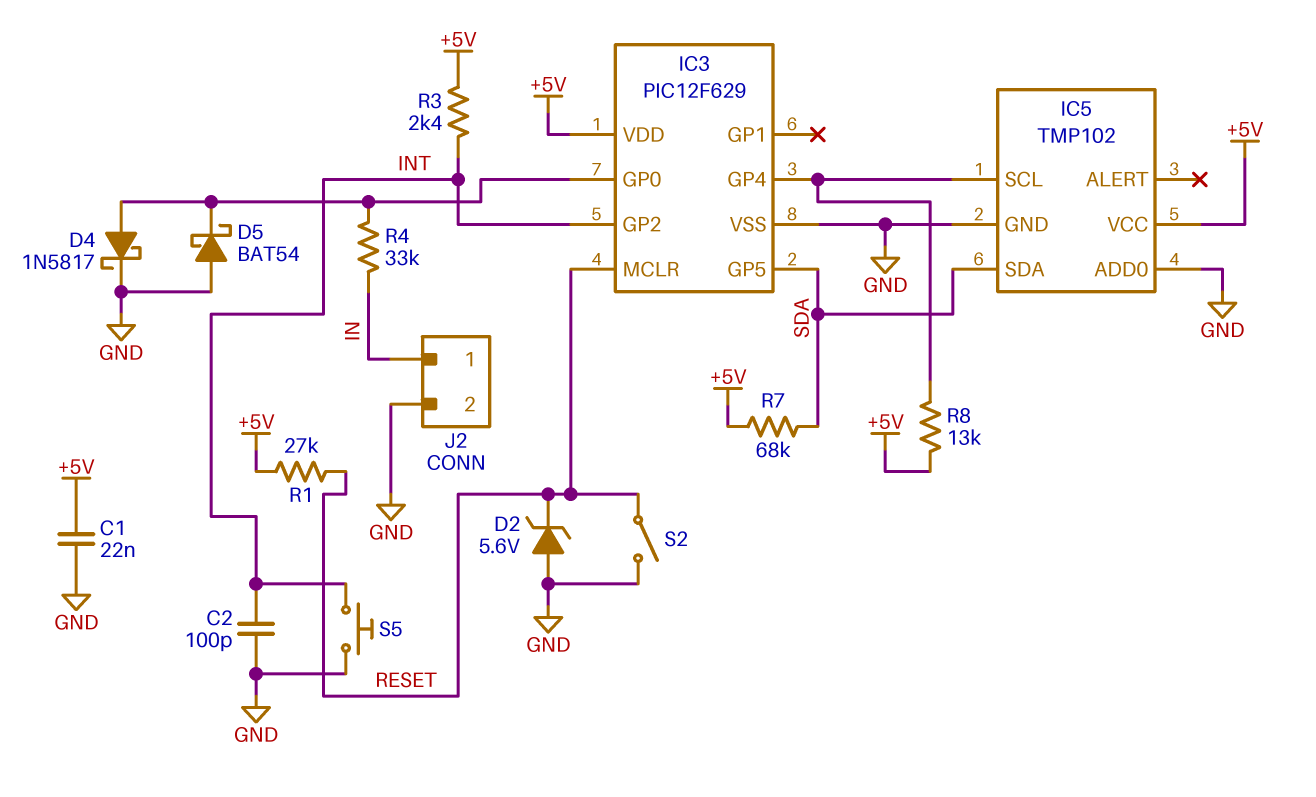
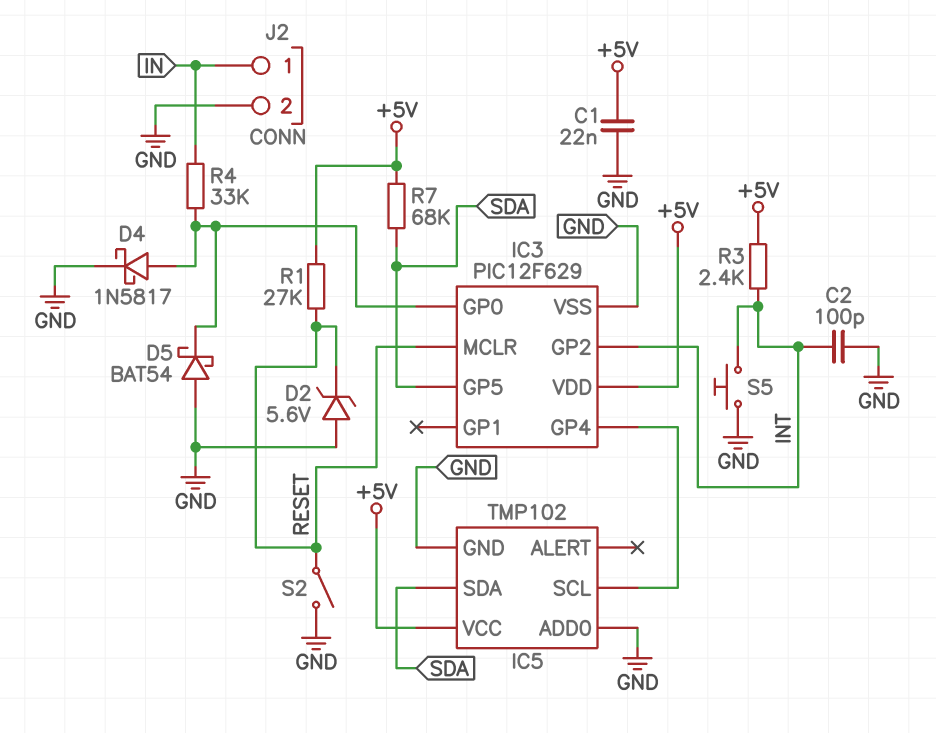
R8: 13k (+5V, IC3/GP4) -> none

